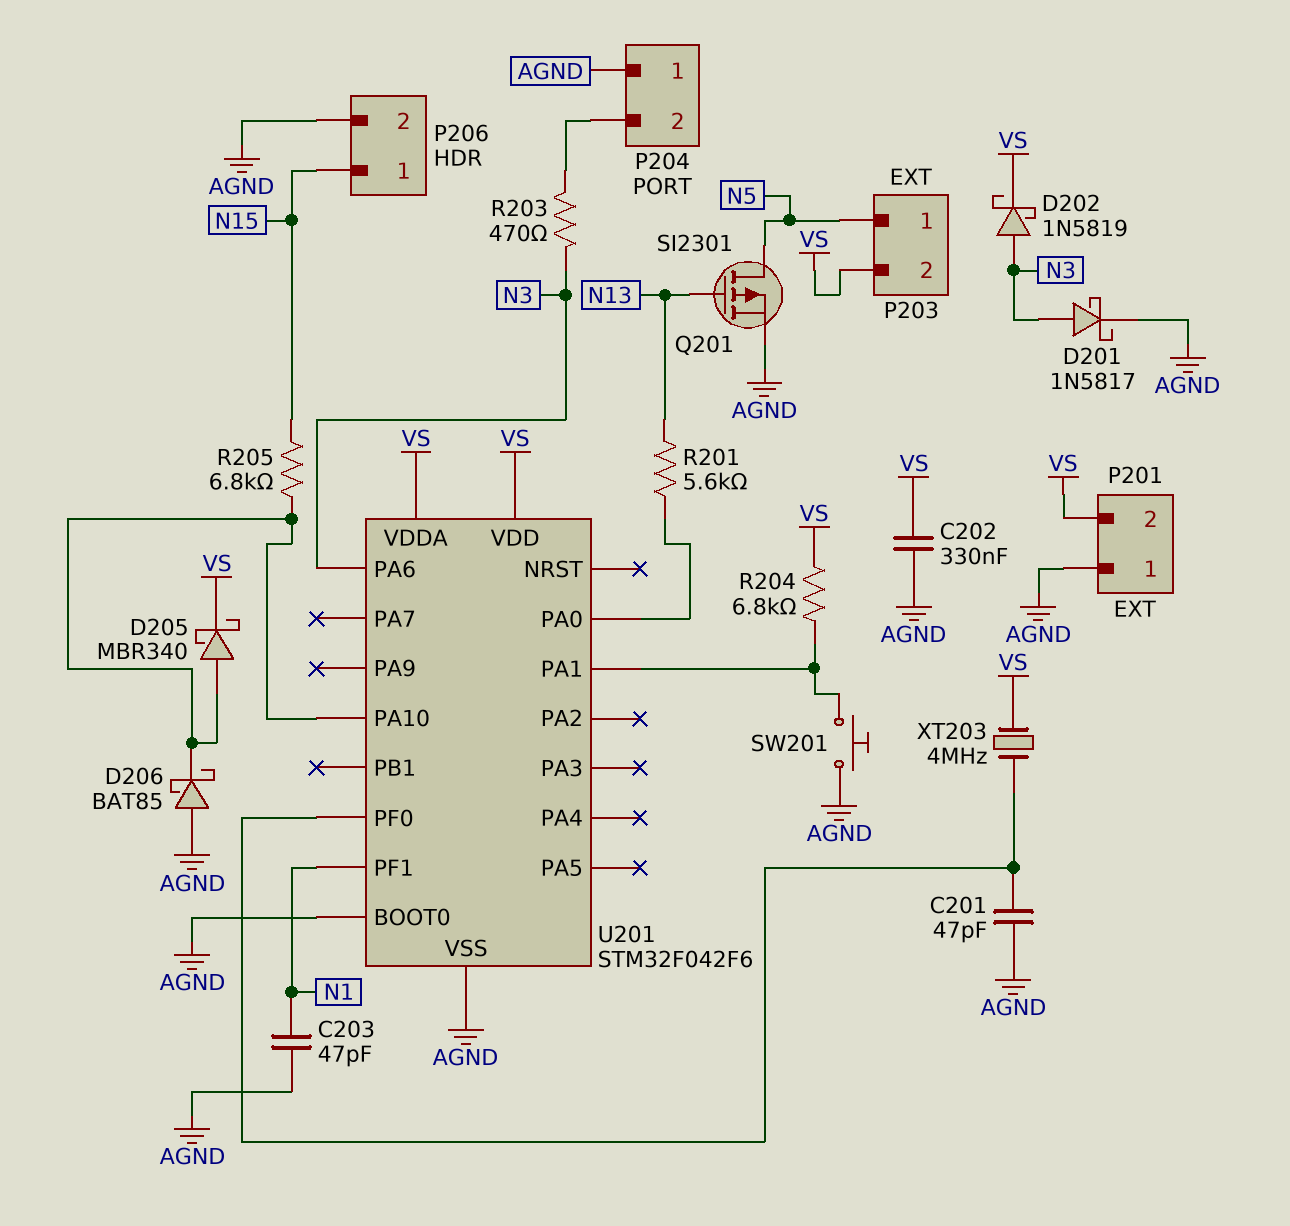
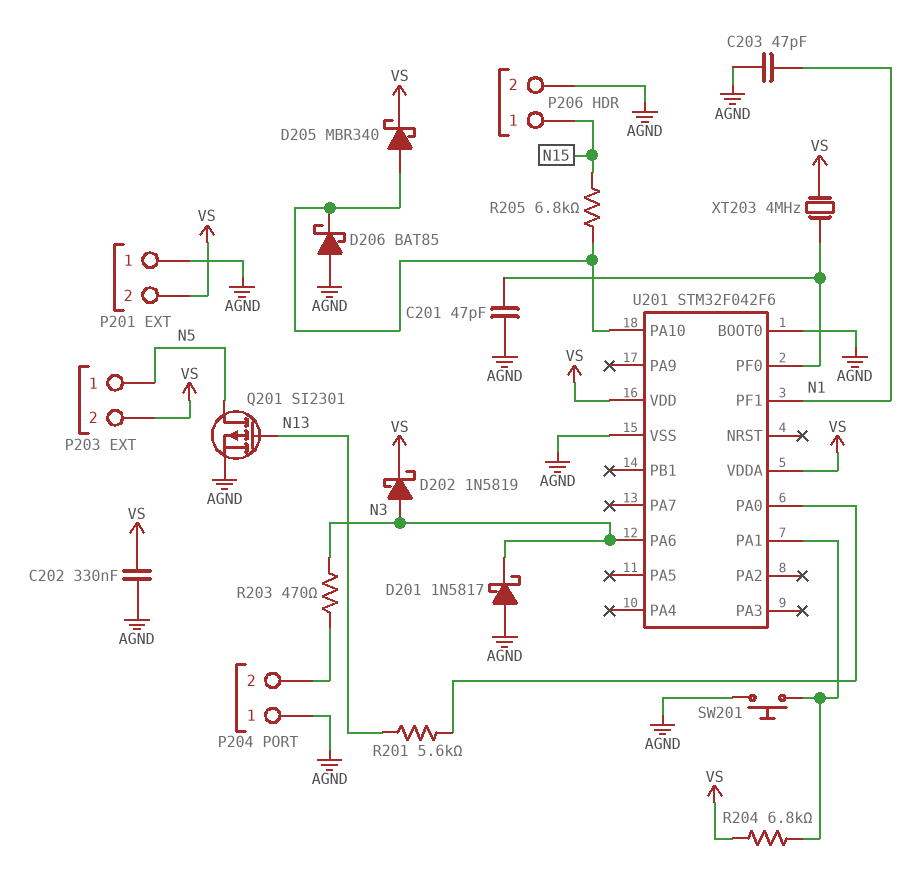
D201: schottky 1N5817 (A N3, K AGND) -> schottky 1N5817 (A AGND, K N3)

